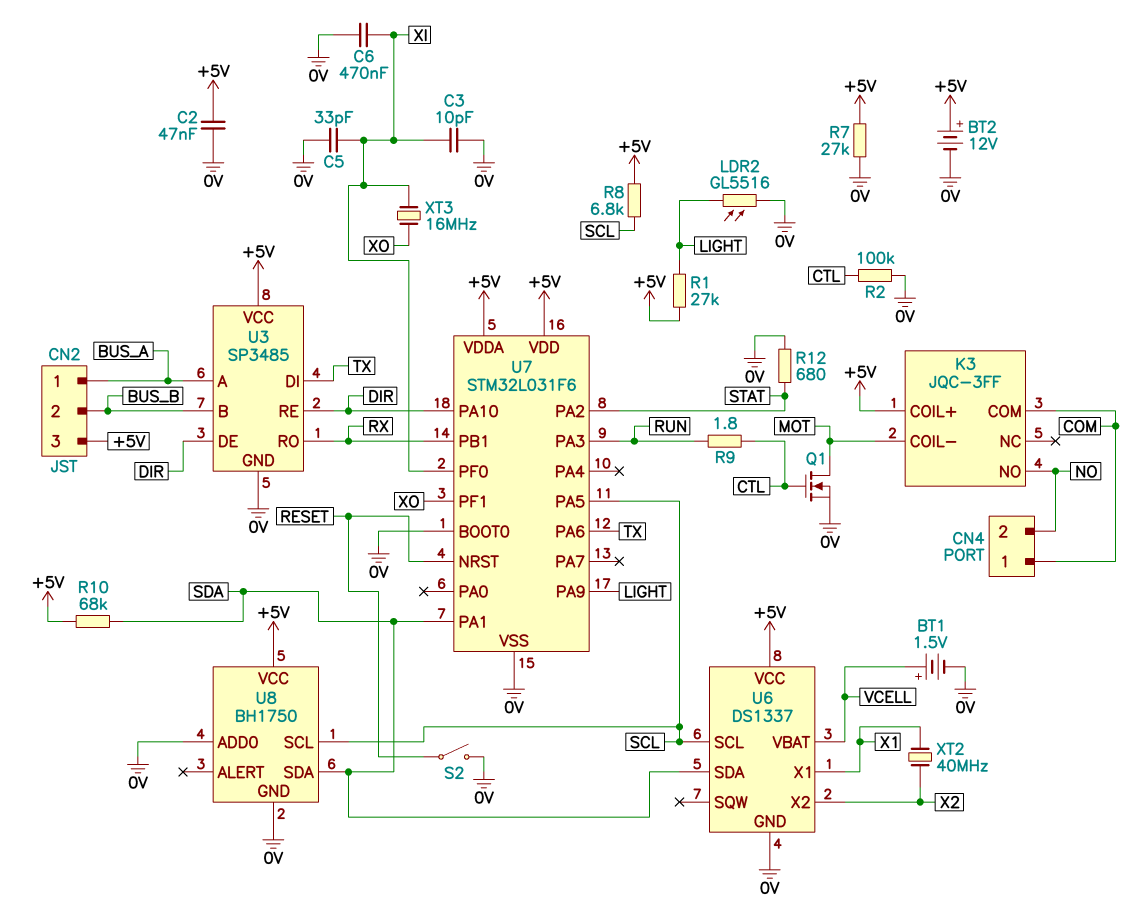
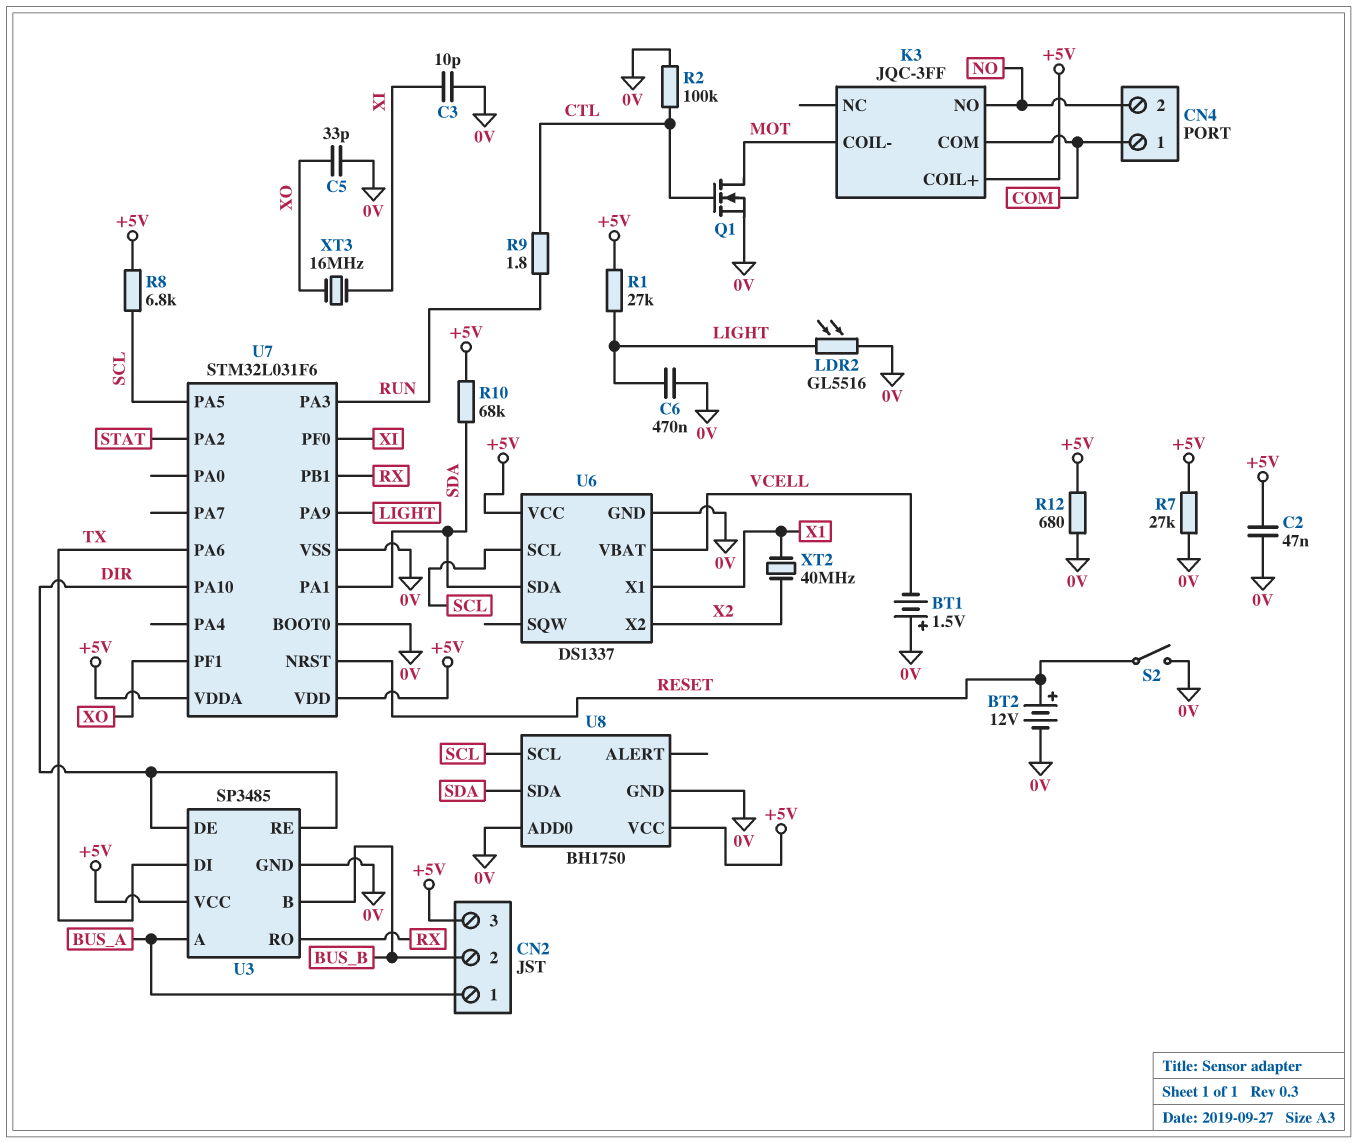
BT1: 1.5V (plus VCELL, minus 0V) -> 1.5V (plus 0V, minus VCELL)
BT2: 12V (plus +5V, minus 0V) -> 12V (plus RESET, minus 0V)
C5: 33pF (0V, XI) -> 33pF (0V, XO)
C6: 470nF (0V, XI) -> 470nF (0V, LIGHT)
R12: 680 (0V, STAT) -> 680 (+5V, 0V)

